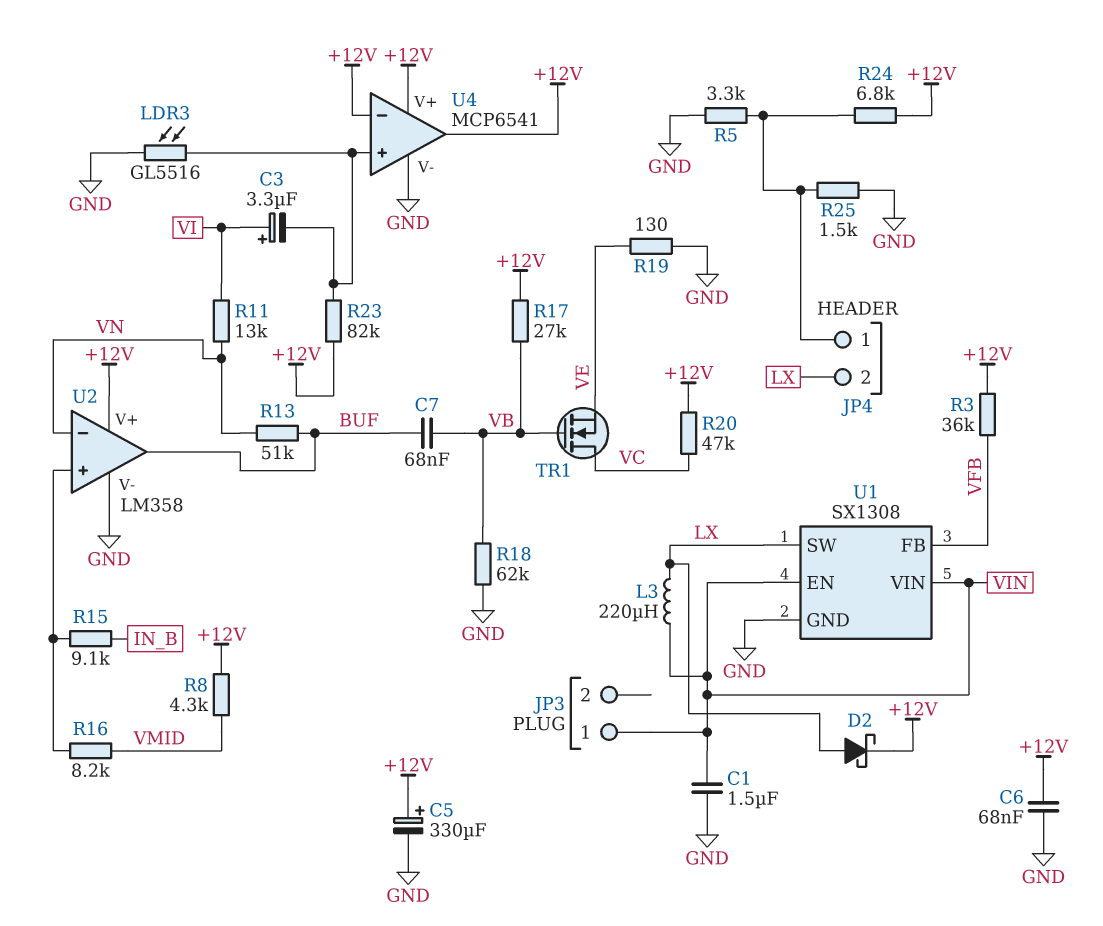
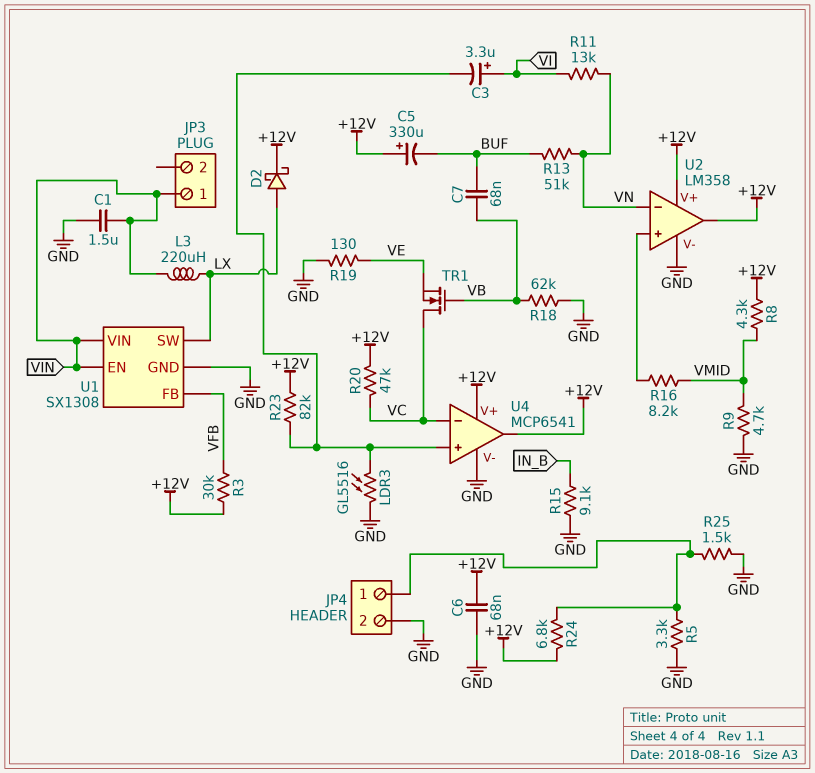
C5: 330uF (plus +12V, minus GND) -> 330uF (plus +12V, minus BUF)
JP4 pin 2: LX -> GND
R3: 36k (+12V, VFB) -> 30k (+12V, VFB)
R9: none -> 4.7k (GND, VMID)
R15: 9.1k (IN_B, U2/in+) -> 9.1k (GND, IN_B)
R17: 27k (+12V, VB) -> none
U2 pin out: BUF -> +12V
U4 pin in-: +12V -> VC

